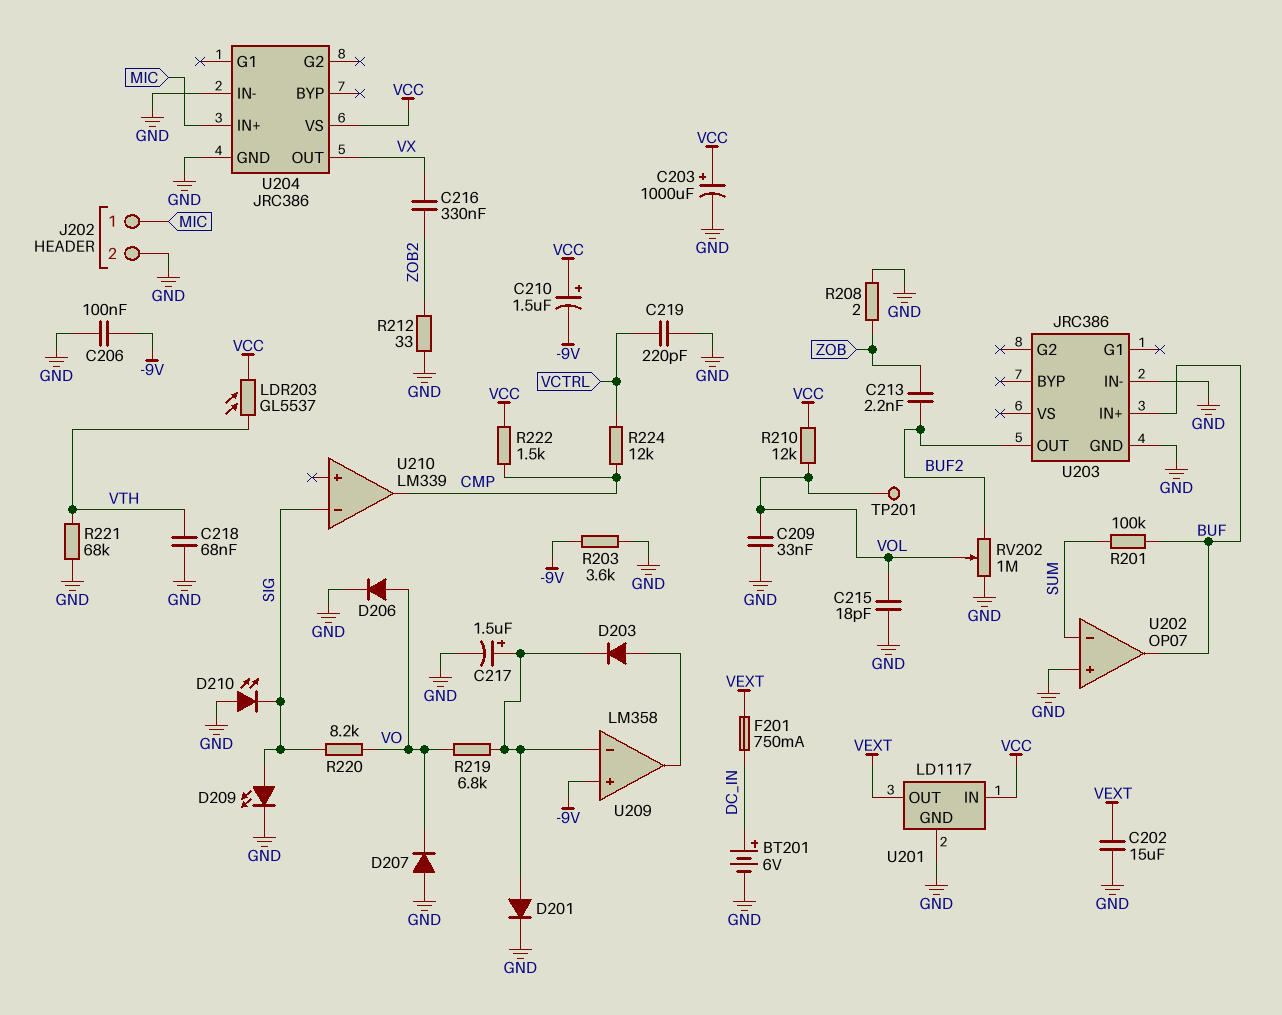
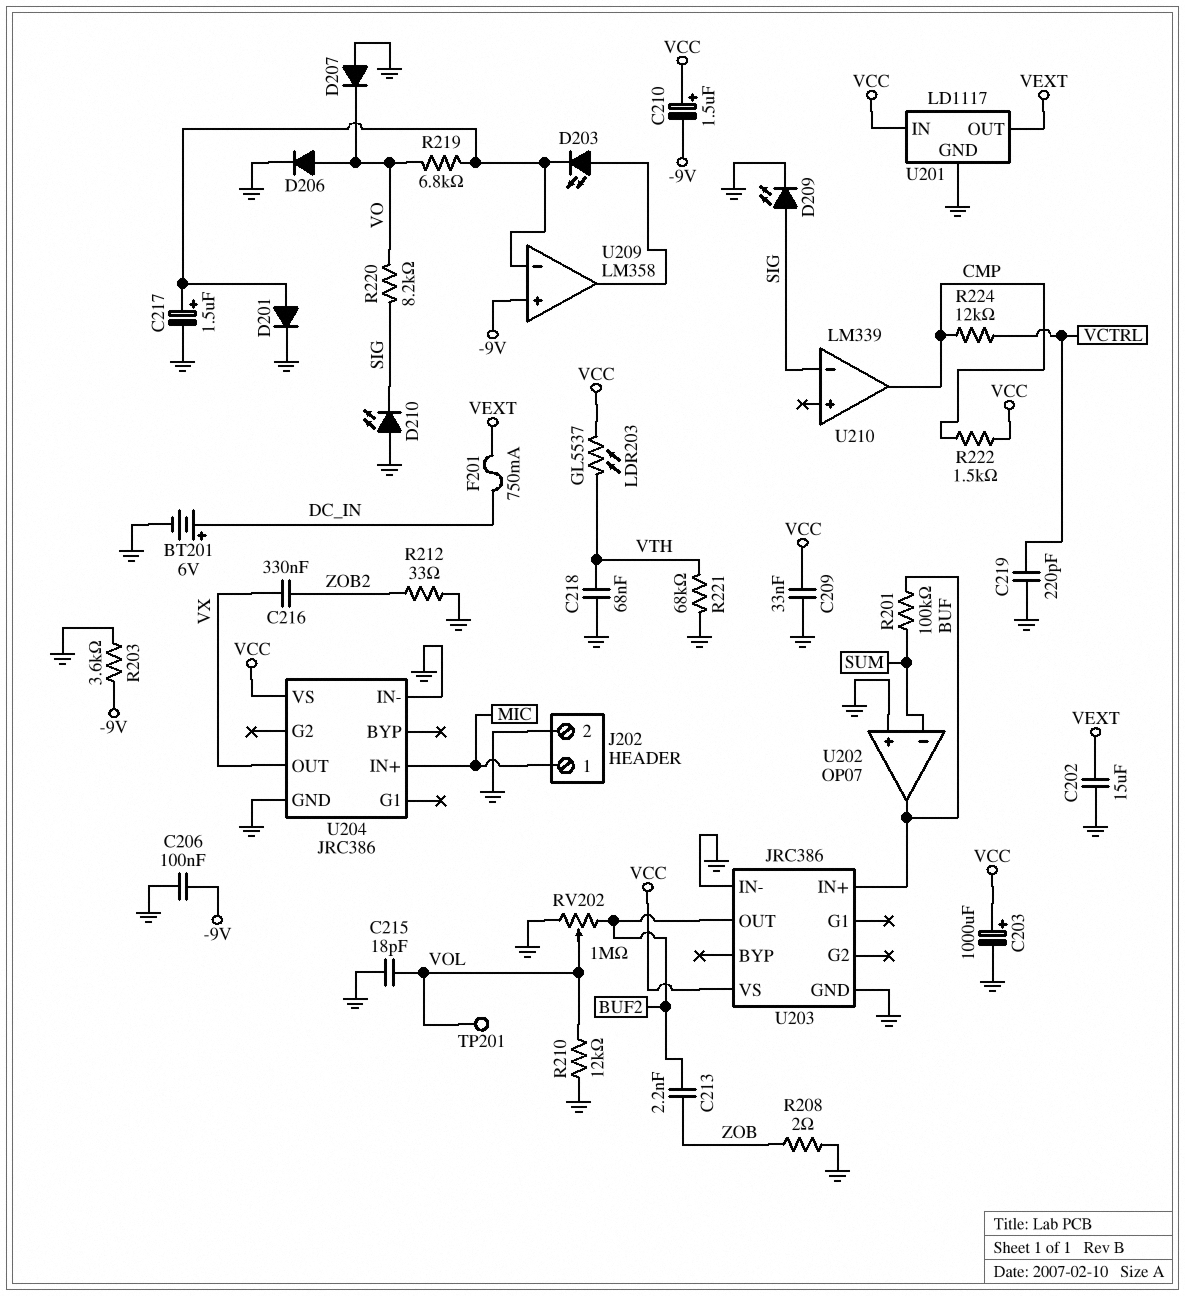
C209: 33nF (GND, VOL) -> 33nF (GND, VCC)
D203: diode (A U209/out, K U209/in-) -> LED (A U209/out, K U209/in-)
R210: 12k (VCC, VOL) -> 12k (GND, VOL)
U203 pin VS: none -> VCC

